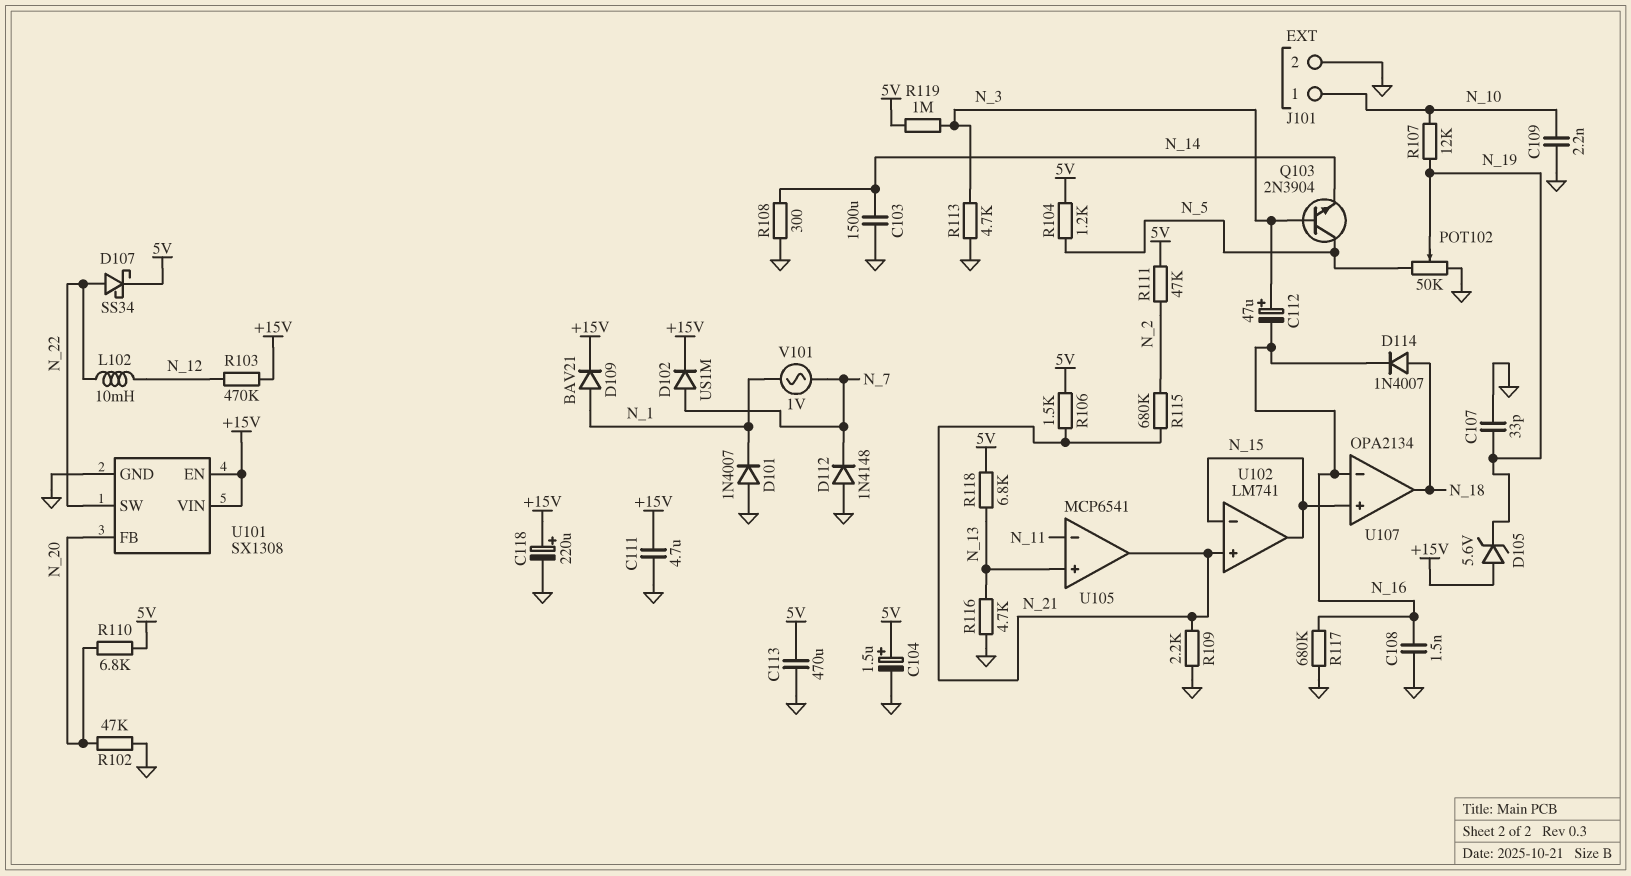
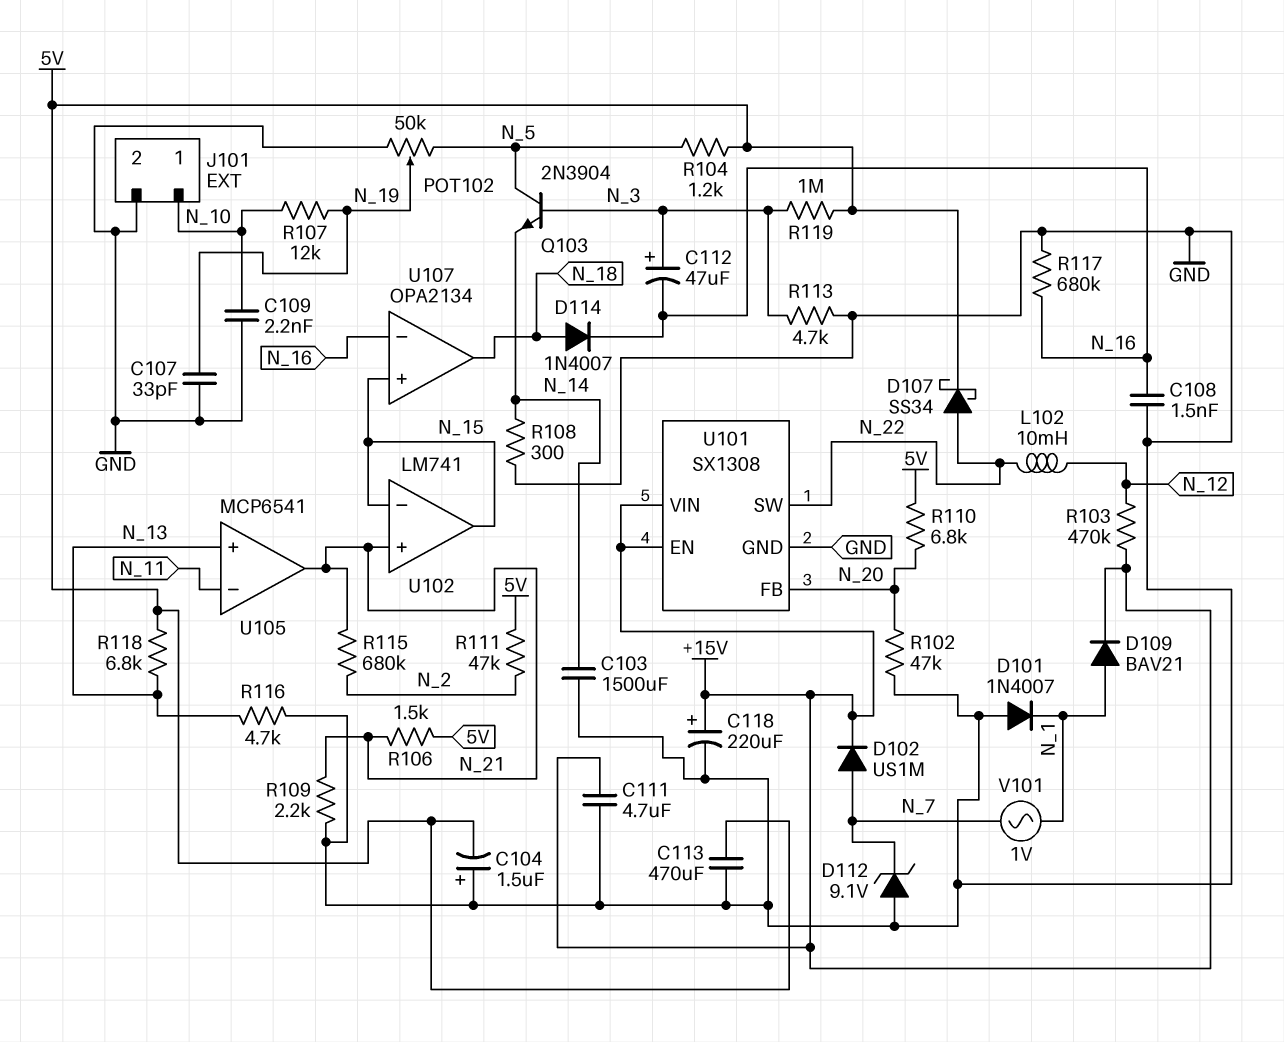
C104: 1.5uF (plus 5V, minus GND) -> 1.5uF (plus GND, minus 5V)
D105: zener 5.6V (A +15V, K N_19) -> none
D112: diode 1N4148 (A GND, K N_7) -> zener 9.1V (A GND, K N_7)

